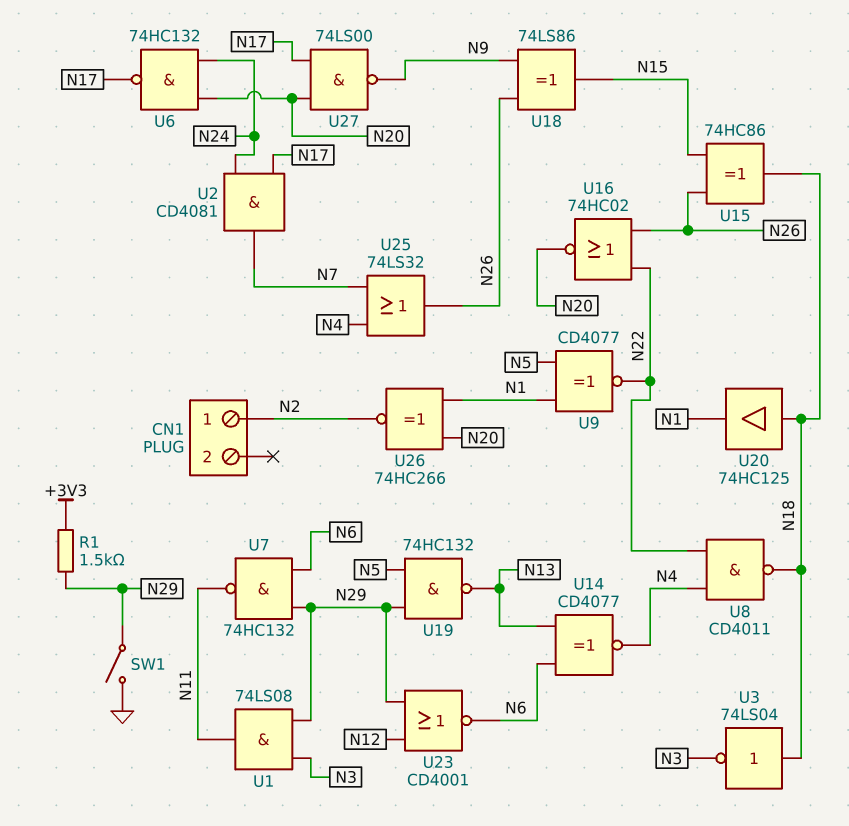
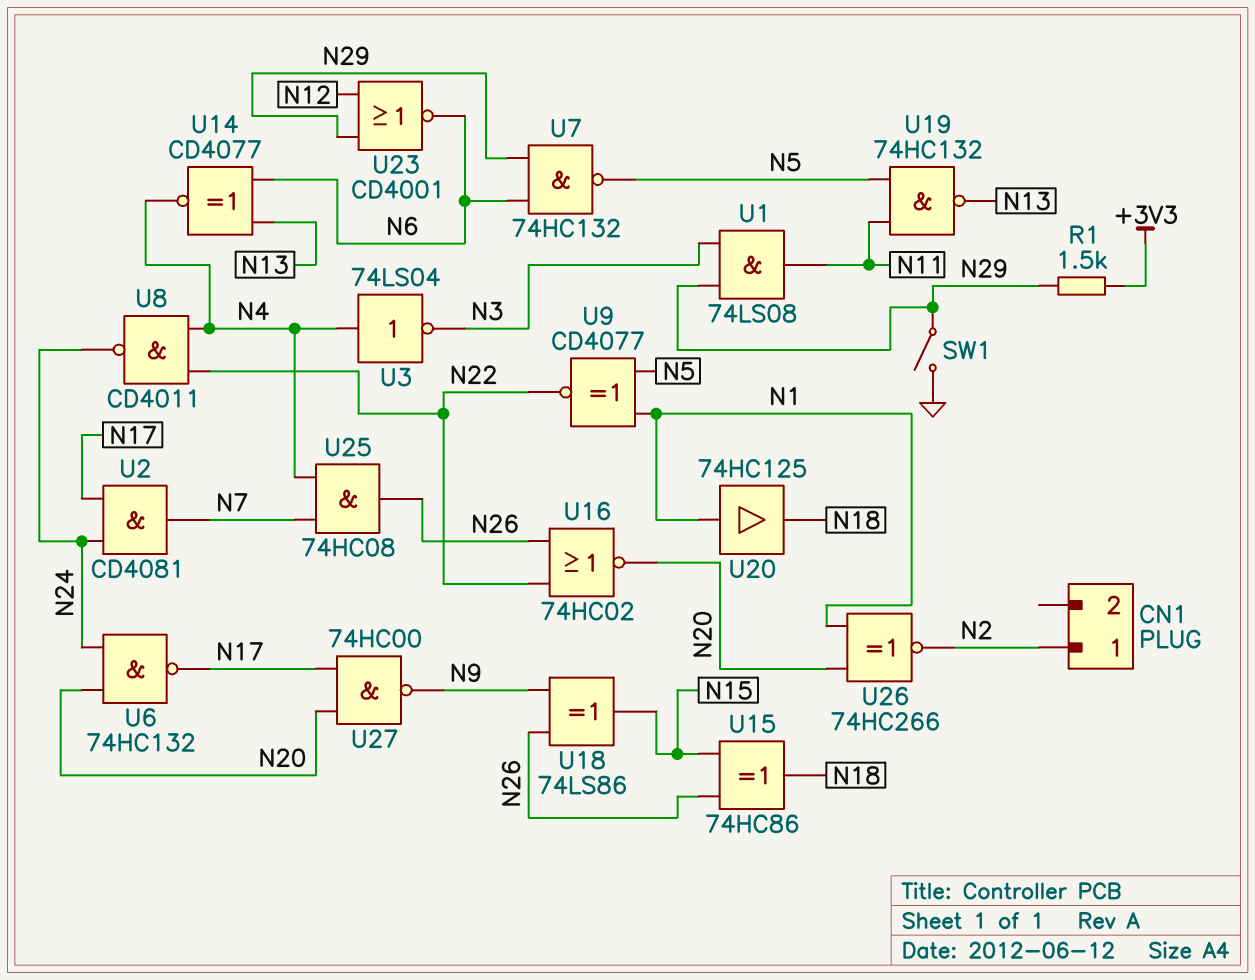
U3: NOT 74LS04 (in N18, out N3) -> NOT 74LS04 (in N4, out N3)
U7: NAND 74HC132 (in N6, in N29, out N11) -> NAND 74HC132 (in N6, in N29, out N5)
U8: NAND CD4011 (in N4, in N22, out N18) -> NAND CD4011 (in N4, in N22, out N24)
U19: NAND 74HC132 (in N5, in N29, out N13) -> NAND 74HC132 (in N5, in N11, out N13)
U20: buffer 74HC125 (in N18, out N1) -> buffer 74HC125 (in N1, out N18)
U25: OR 74LS32 (in N4, in N7, out N26) -> AND 74HC08 (in N4, in N7, out N26)
U27: NAND 74LS00 (in N17, in N20, out N9) -> NAND 74HC00 (in N17, in N20, out N9)

